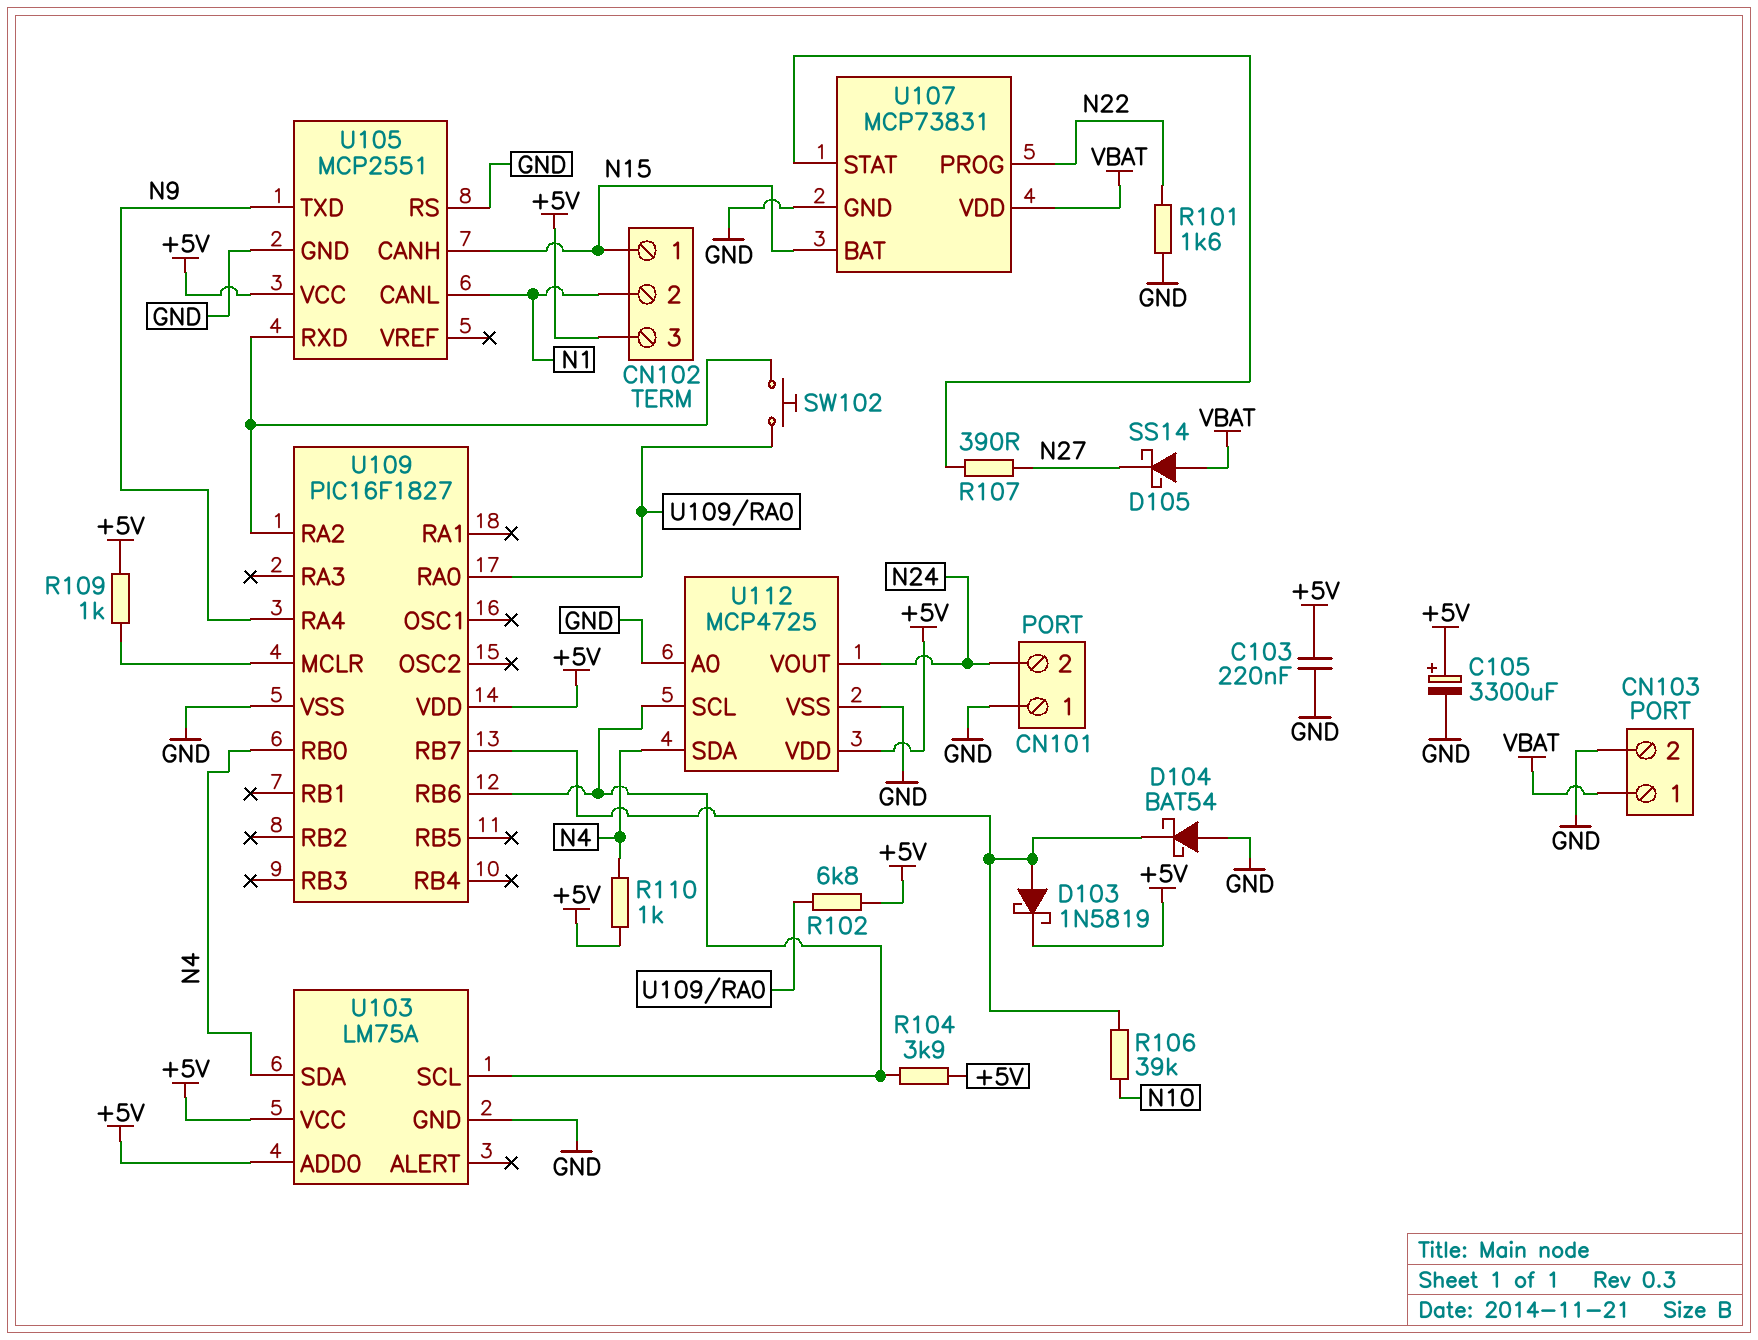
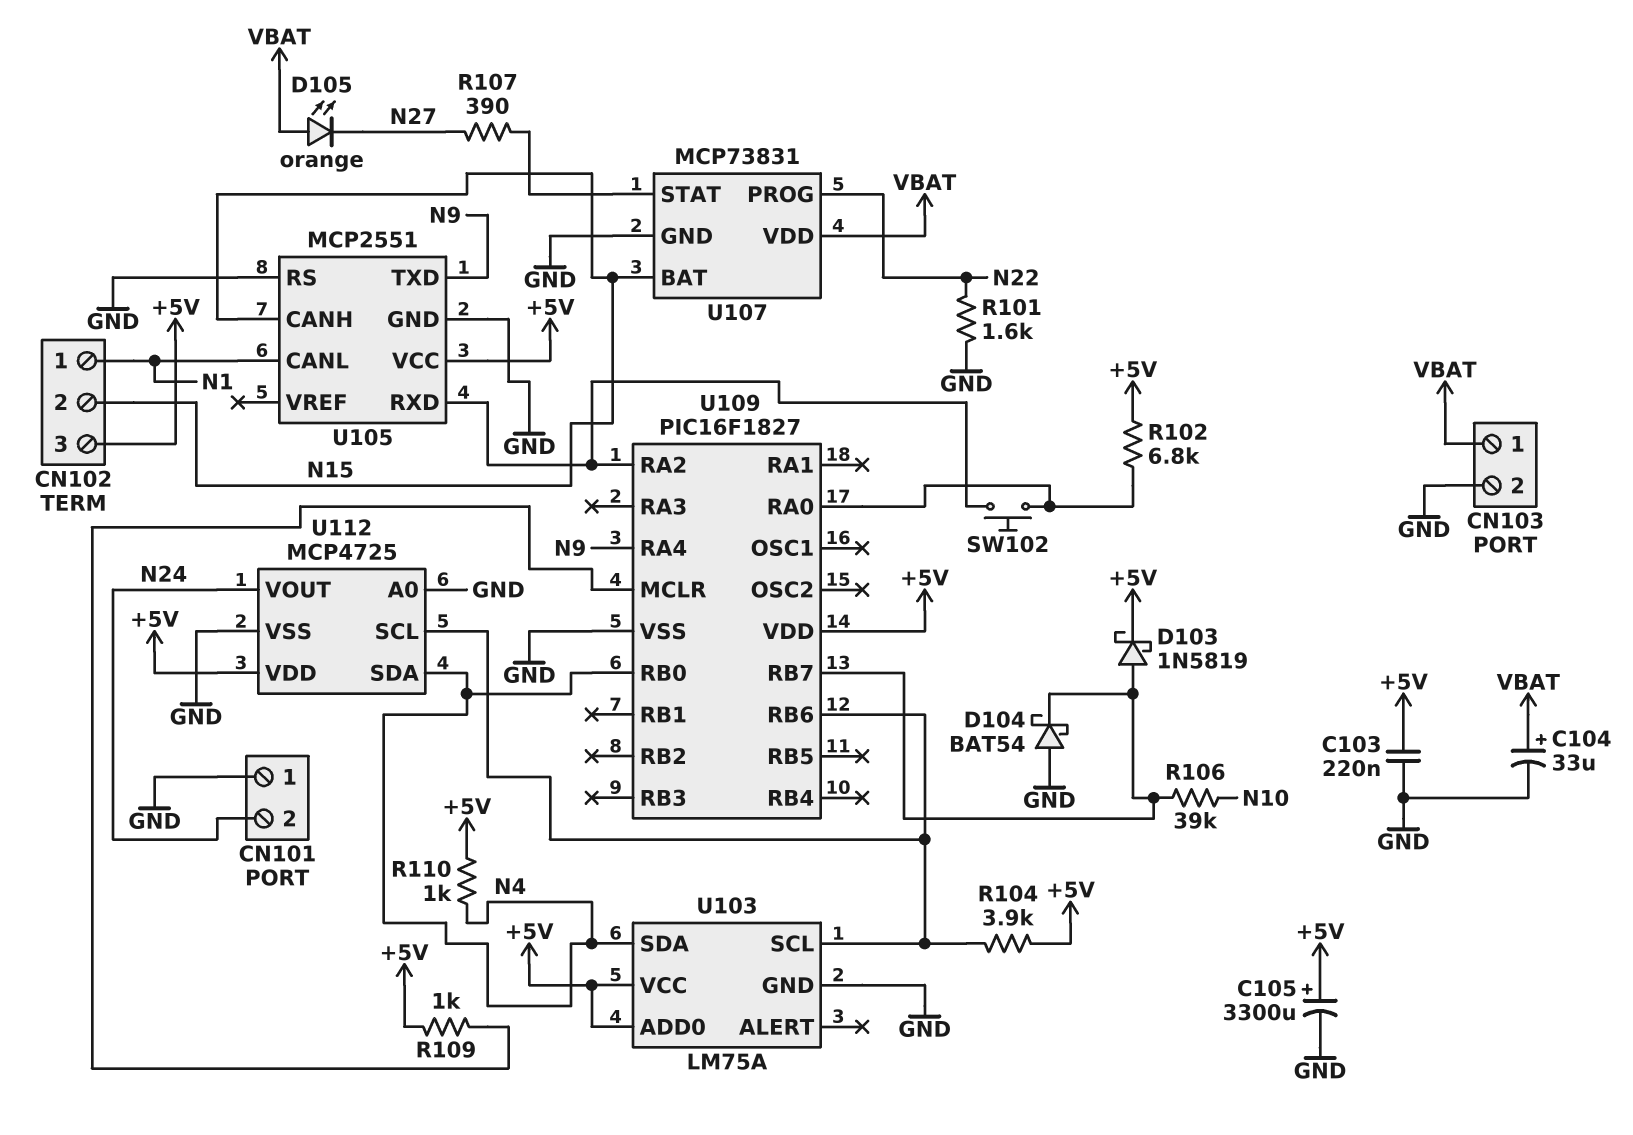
C104: none -> 33uF (plus VBAT, minus GND)
CN102 pin 1: N15 -> N1
CN102 pin 2: N1 -> N15
D105: schottky SS14 (A VBAT, K N27) -> LED orange (A VBAT, K N27)

